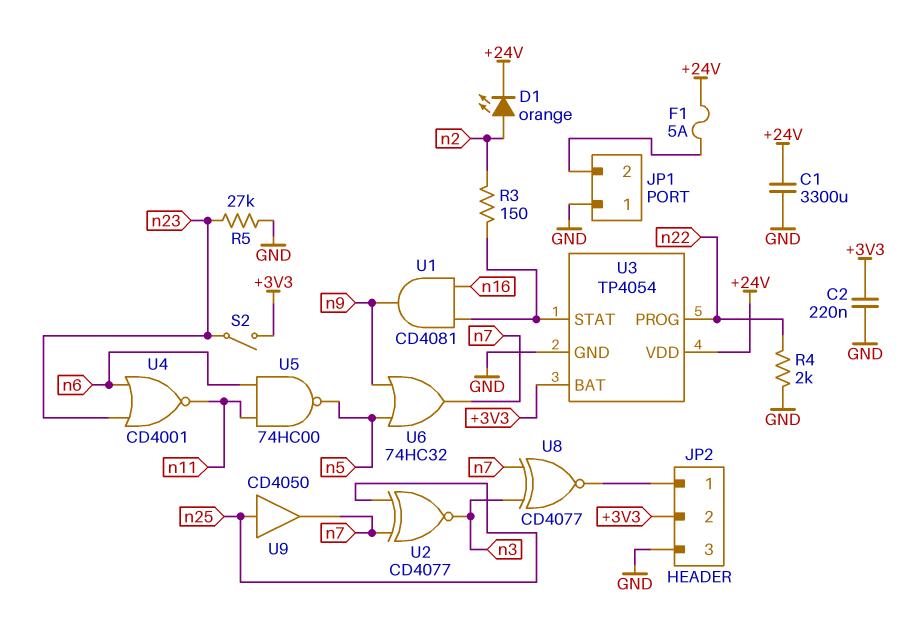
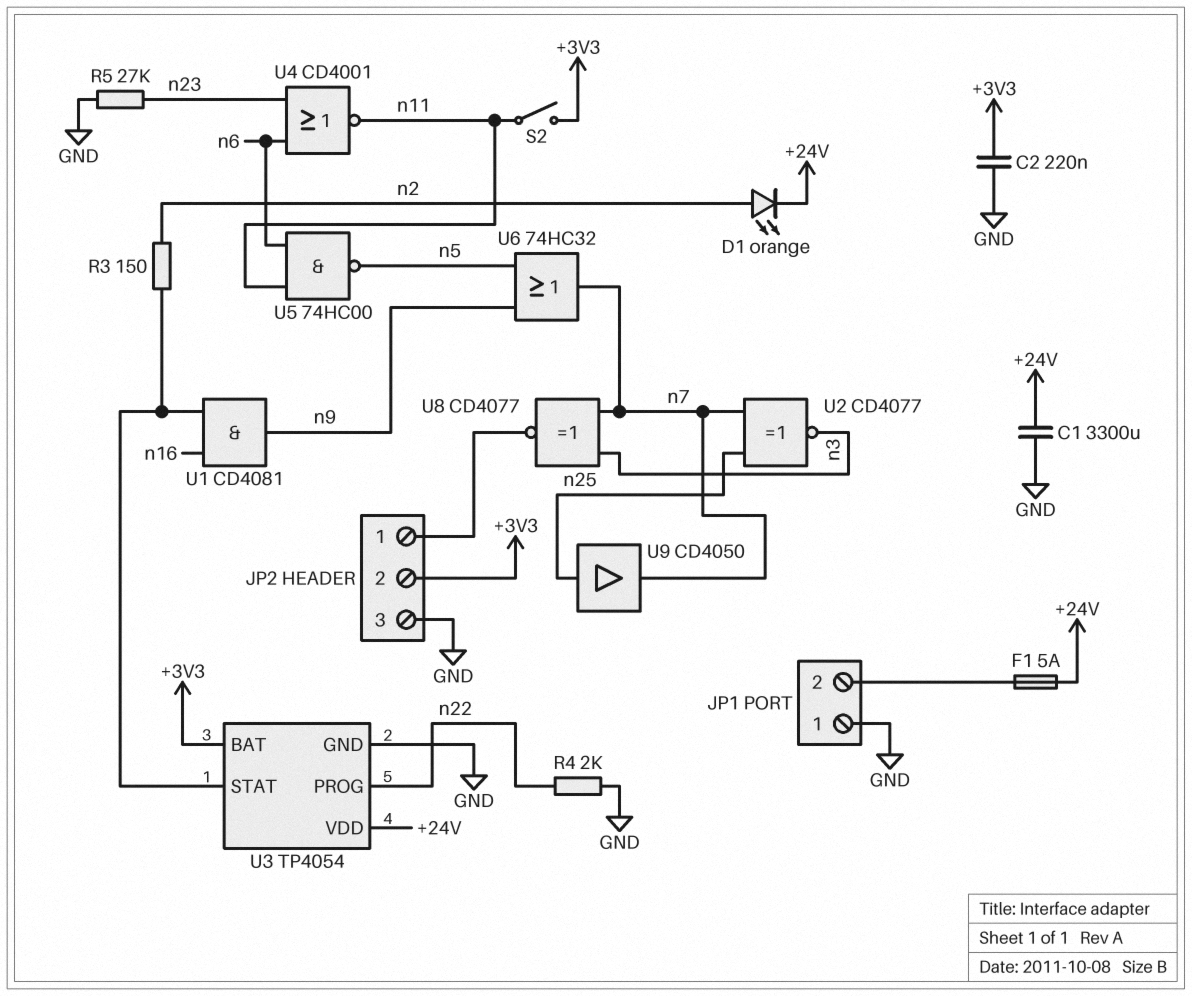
S2: switch (+3V3, n23) -> switch (+3V3, n11)

